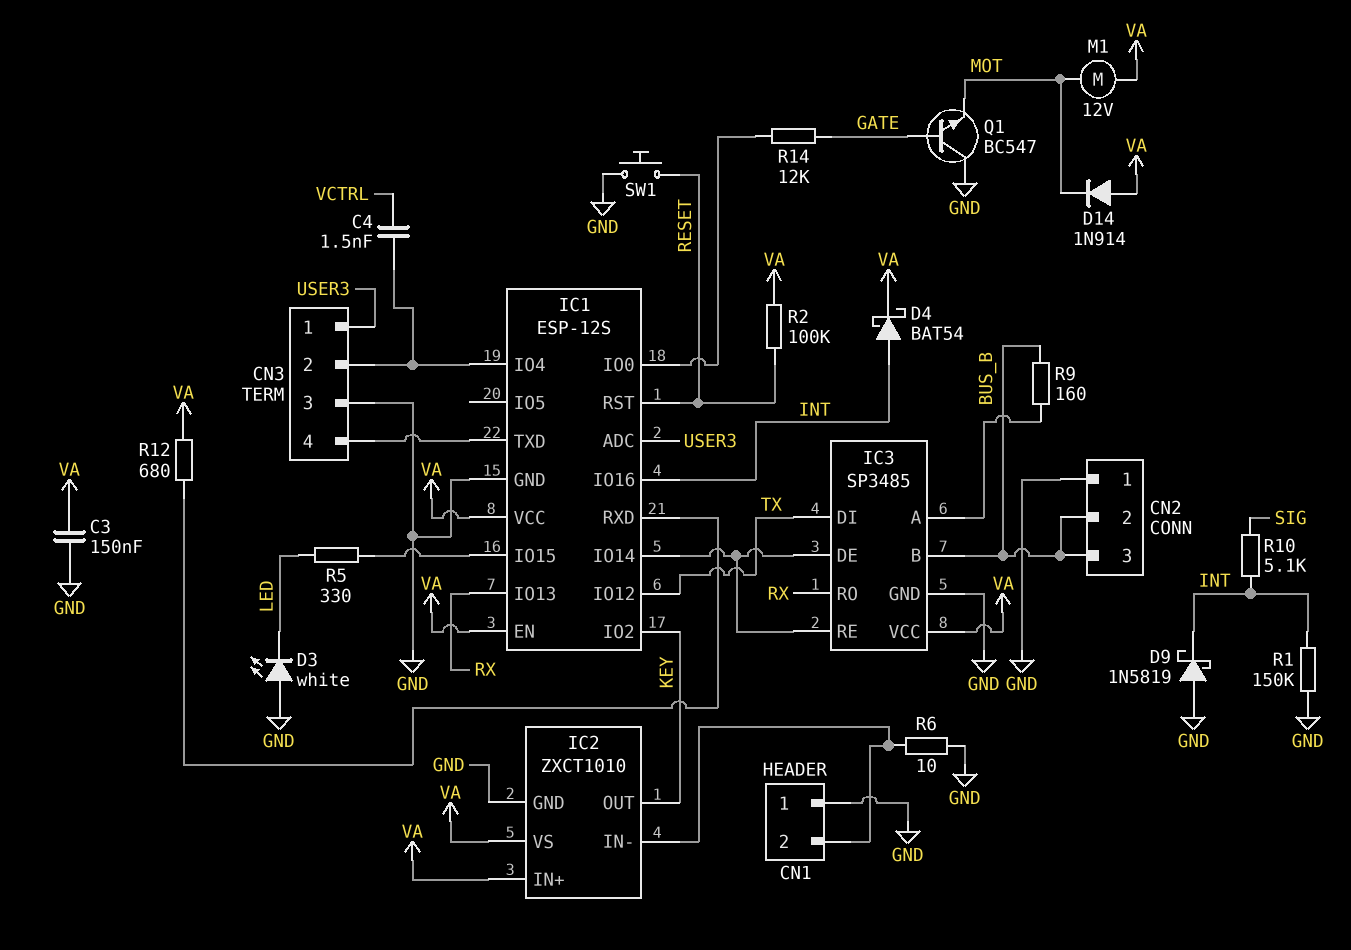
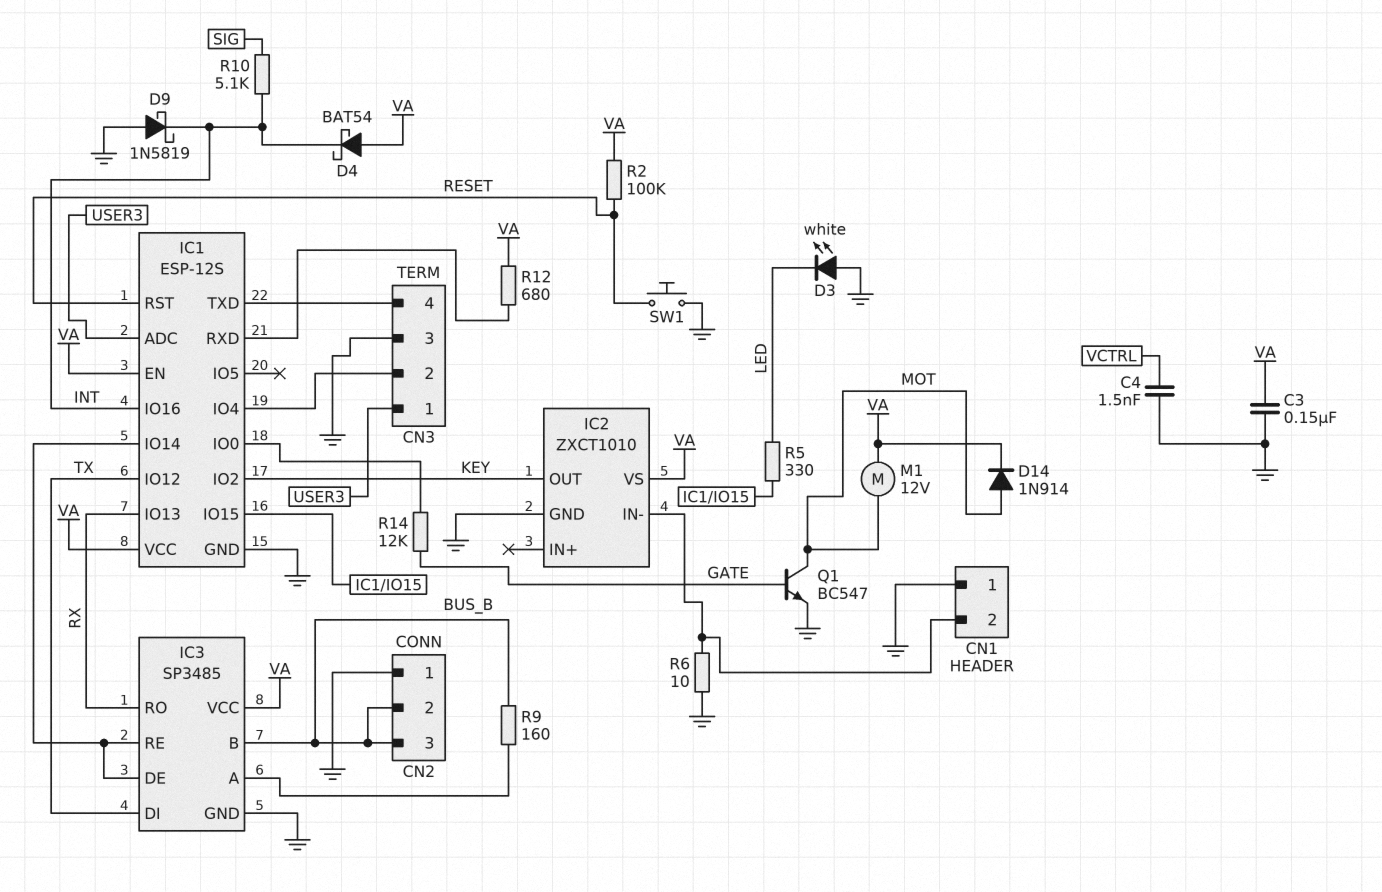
C4: 1.5nF (CN3/2, VCTRL) -> 1.5nF (GND, VCTRL)
D4: schottky BAT54 (A INT, K VA) -> schottky BAT54 (A VA, K INT)
D14: diode 1N914 (A VA, K MOT) -> diode 1N914 (A MOT, K VA)
IC2 pin IN+: VA -> none
Q1: NPN BC547 (B GATE, C GND, E MOT) -> NPN BC547 (B GATE, C MOT, E GND)
R1: 150k (GND, INT) -> none

